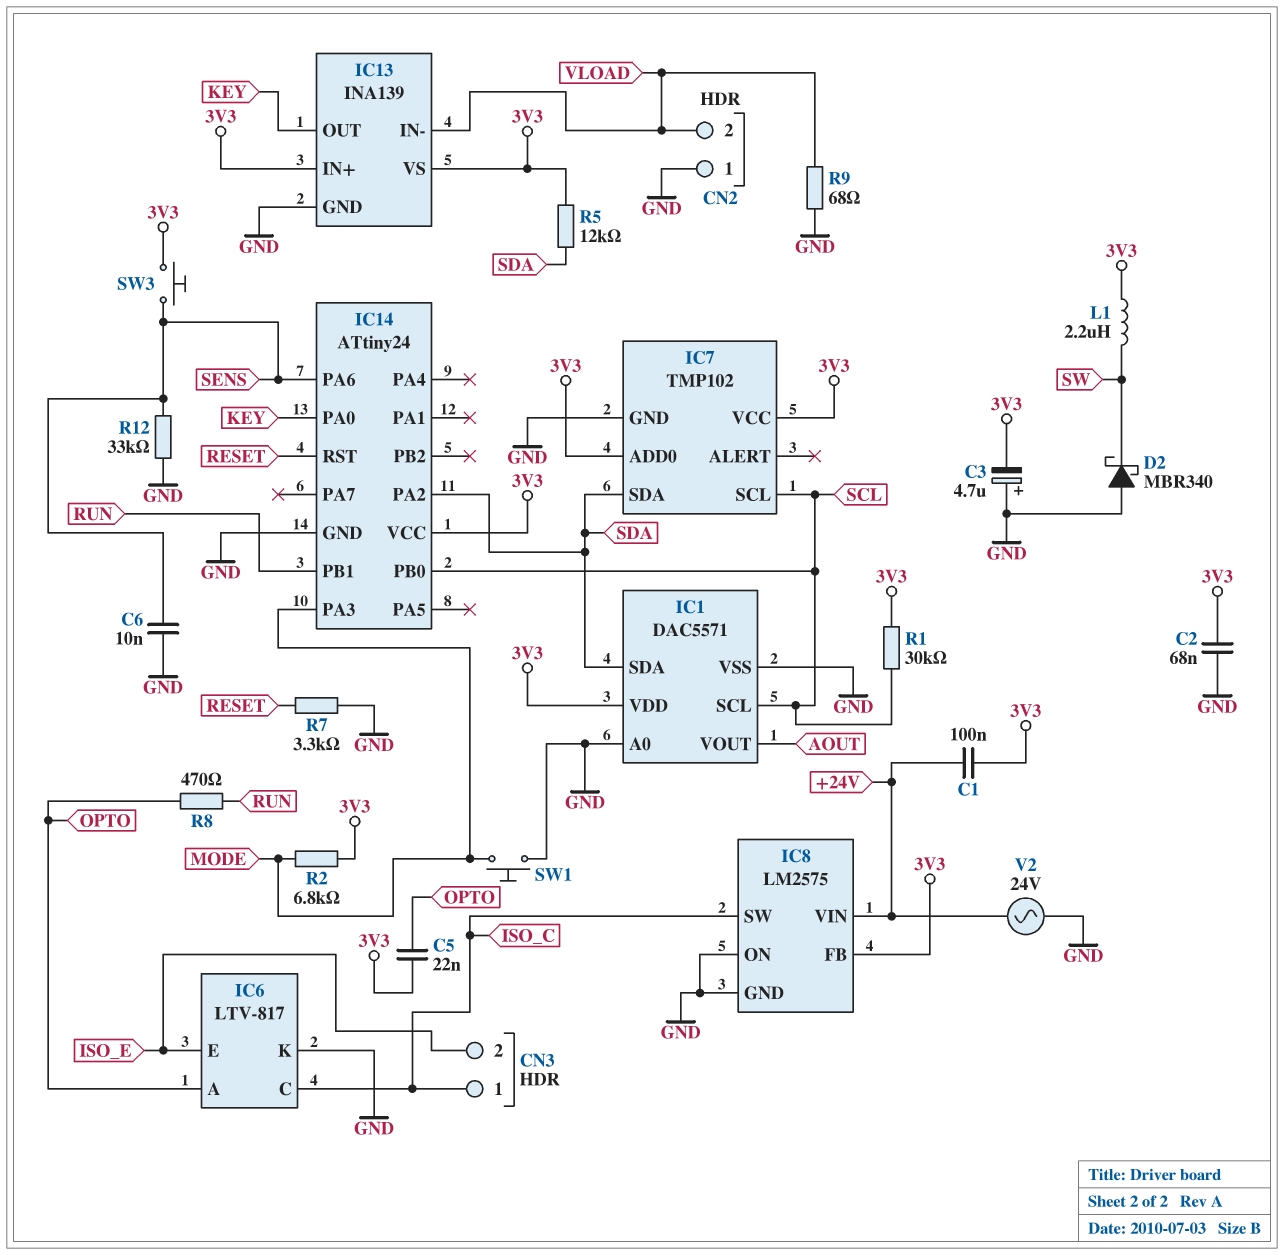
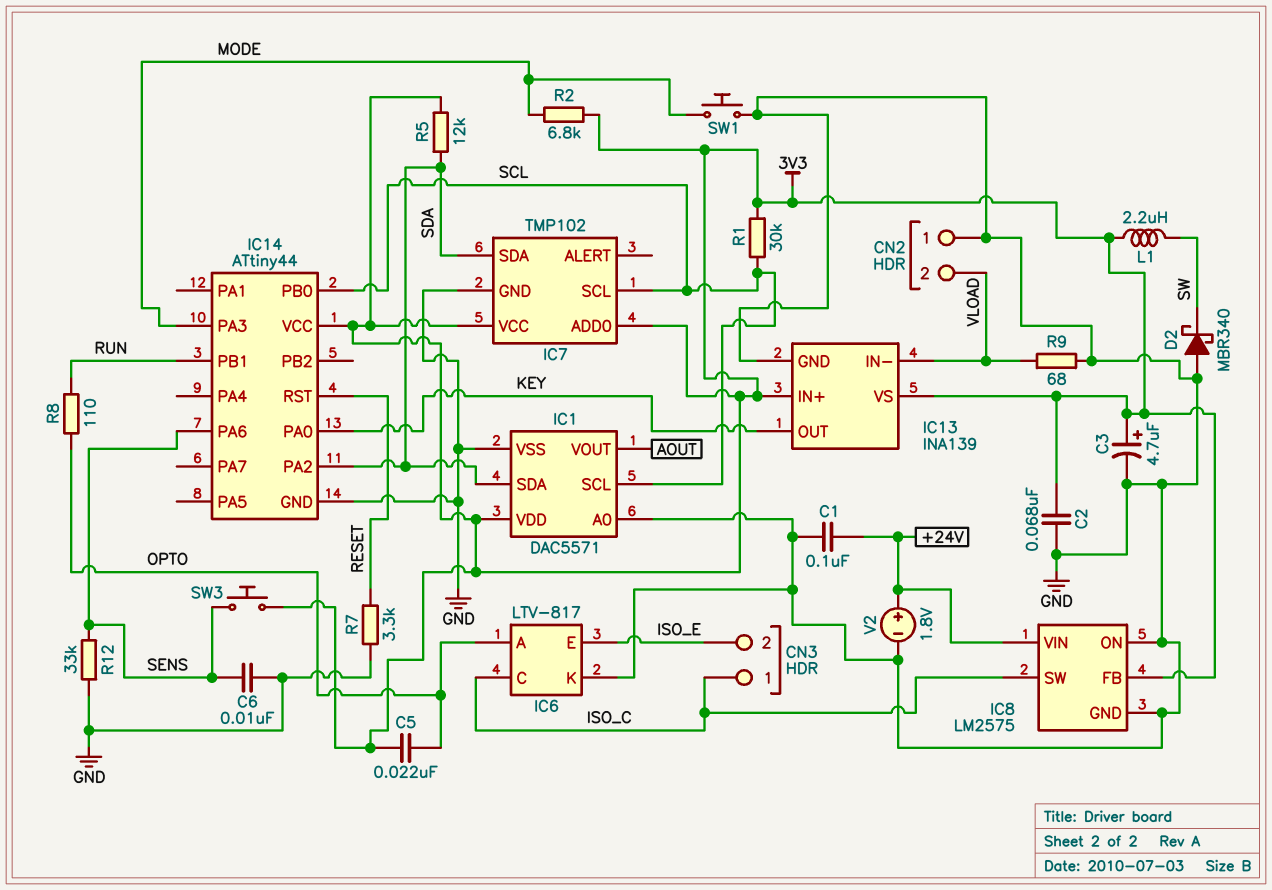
C1: 100nF (+24V, 3V3) -> 100nF (+24V, GND)
C3: 4.7uF (plus GND, minus 3V3) -> 4.7uF (plus 3V3, minus GND)
IC14: ATtiny24 -> ATtiny44
R8: 470 (OPTO, RUN) -> 110 (OPTO, RUN)
V2: AC 24V (+24V, GND) -> 1.8V (plus +24V, minus GND)

